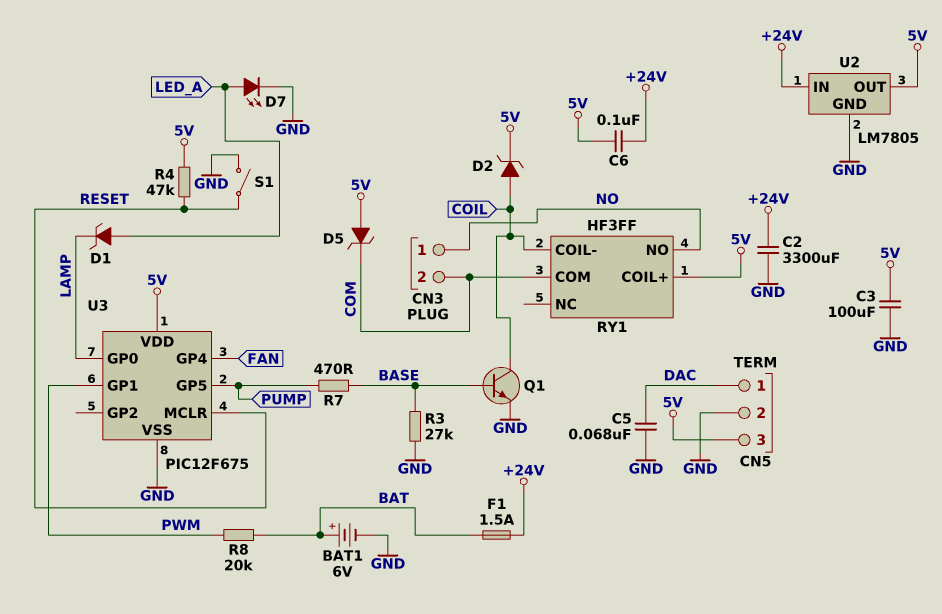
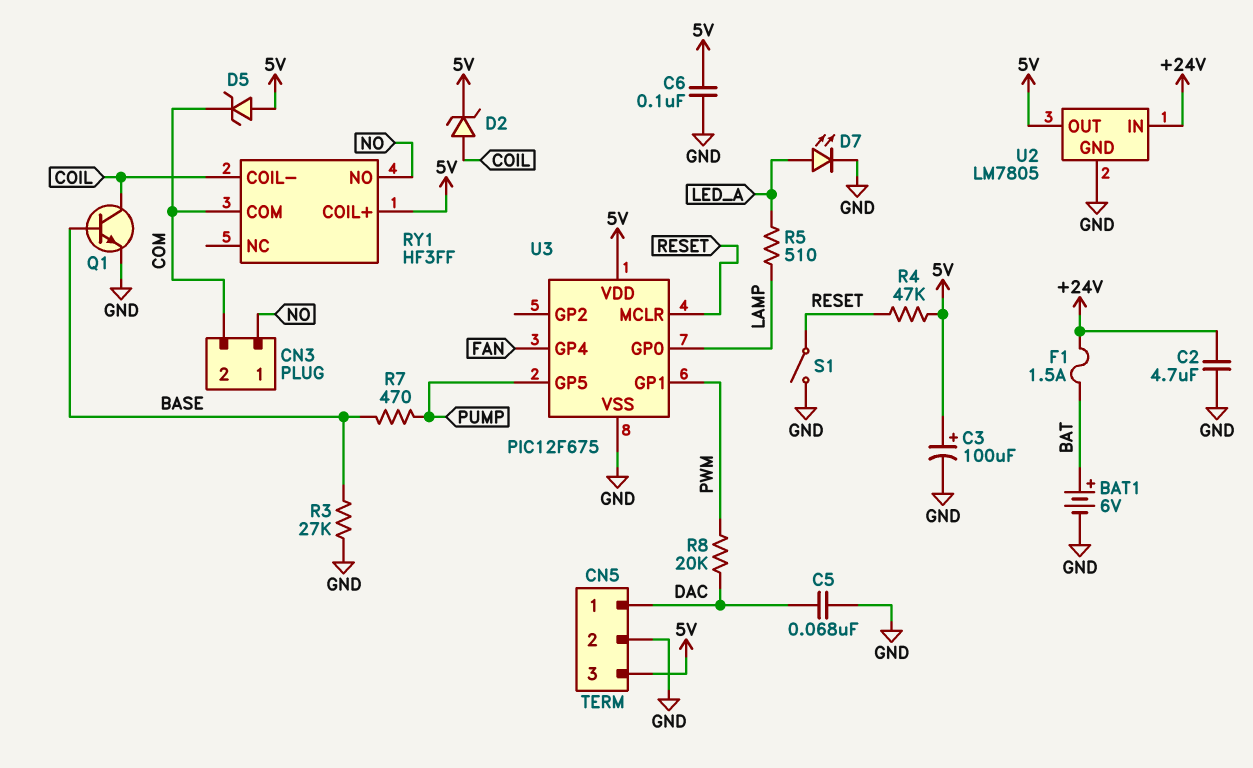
C2: 3300uF (+24V, GND) -> 4.7uF (+24V, GND)
C3: 100uF (5V, GND) -> 100uF (plus 5V, minus GND)
C6: 100nF (+24V, 5V) -> 100nF (5V, GND)
D1: zener (A LED_A, K LAMP) -> none
R5: none -> 510 (LAMP, LED_A)
R8: 20k (BAT, PWM) -> 20k (DAC, PWM)

